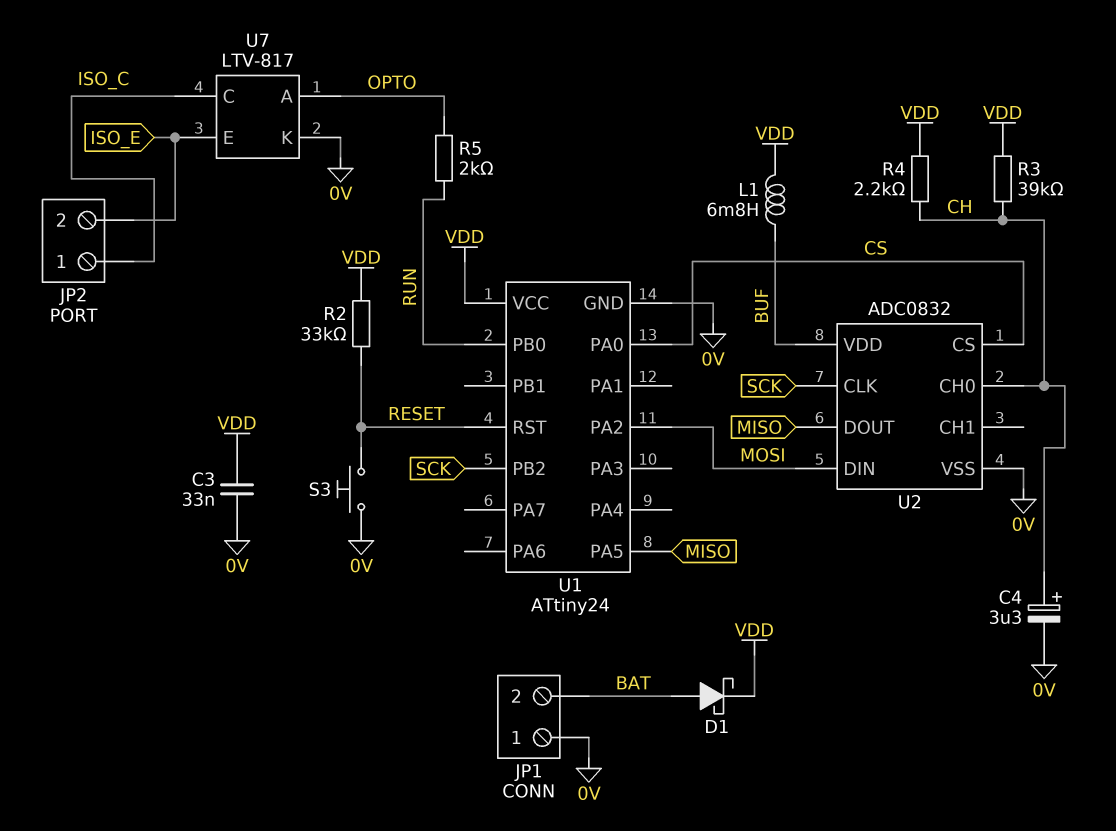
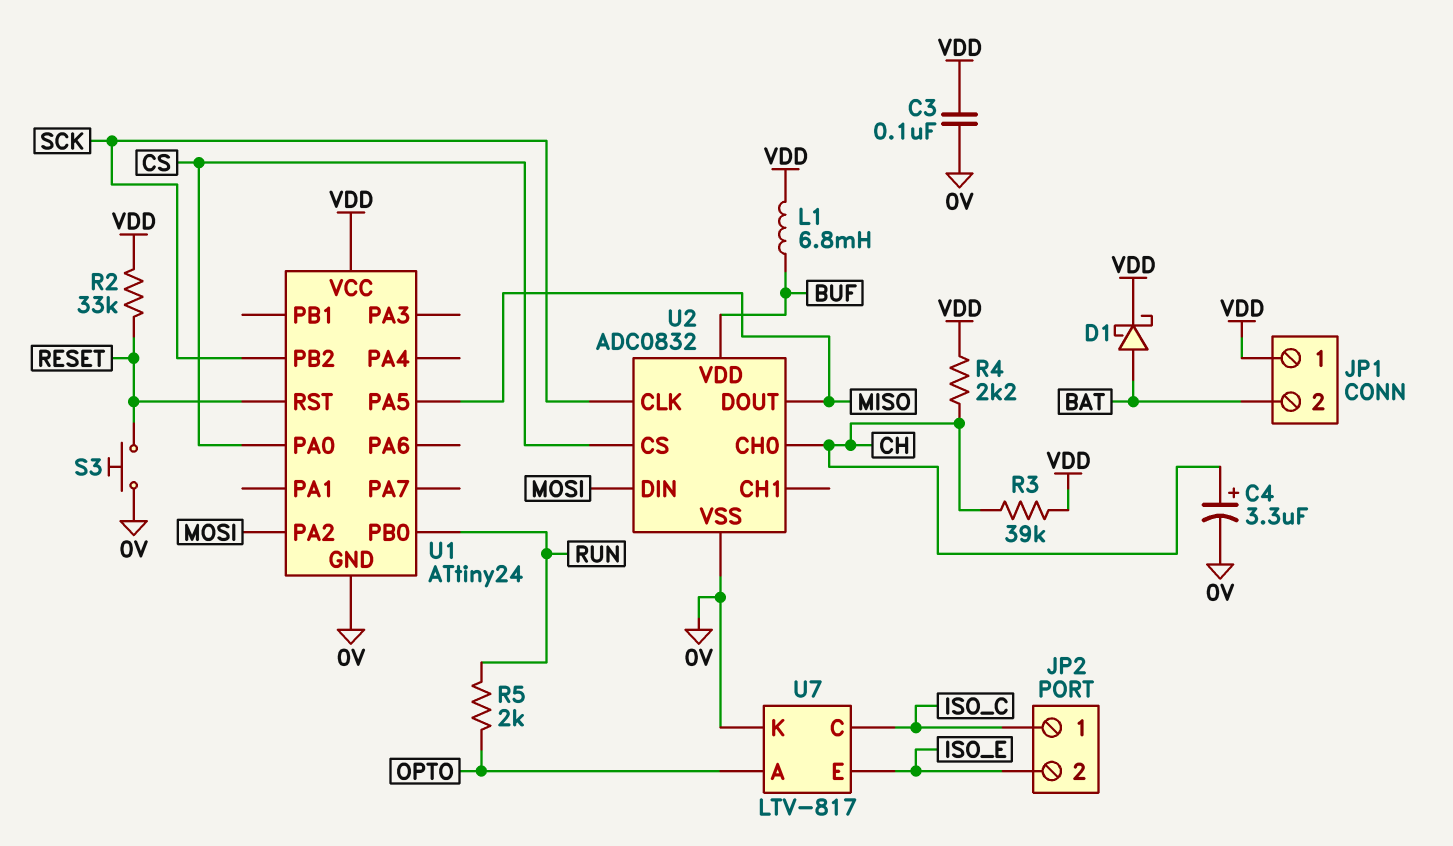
C3: 33nF (0V, VDD) -> 100nF (0V, VDD)
JP1 pin 1: 0V -> VDD

